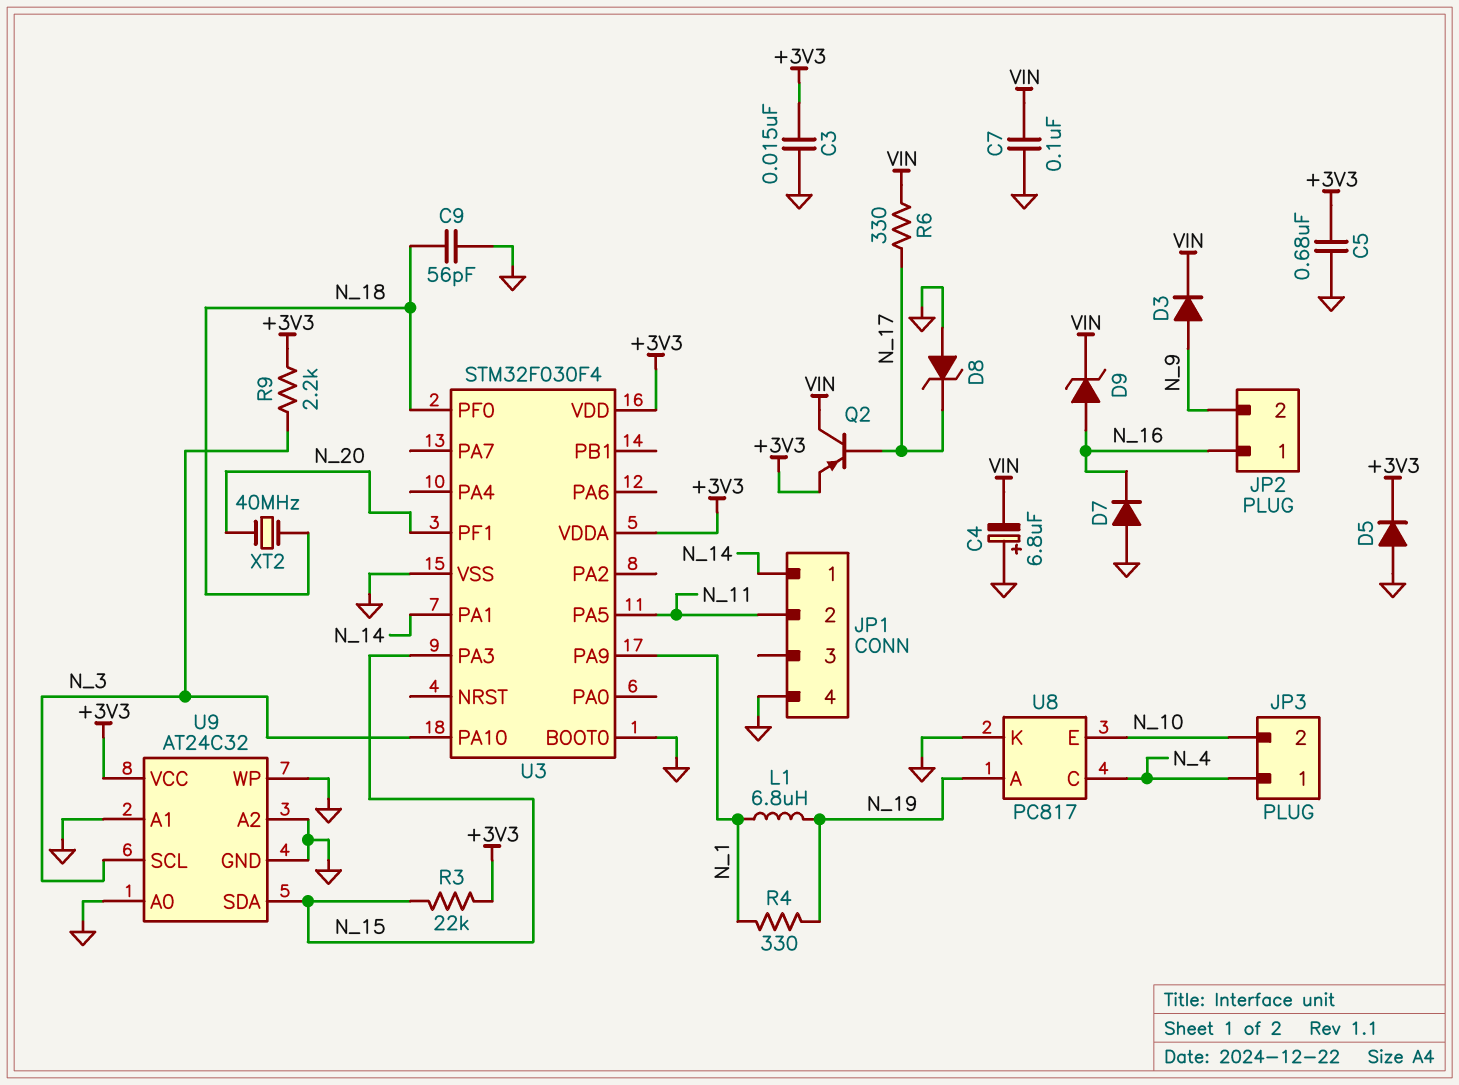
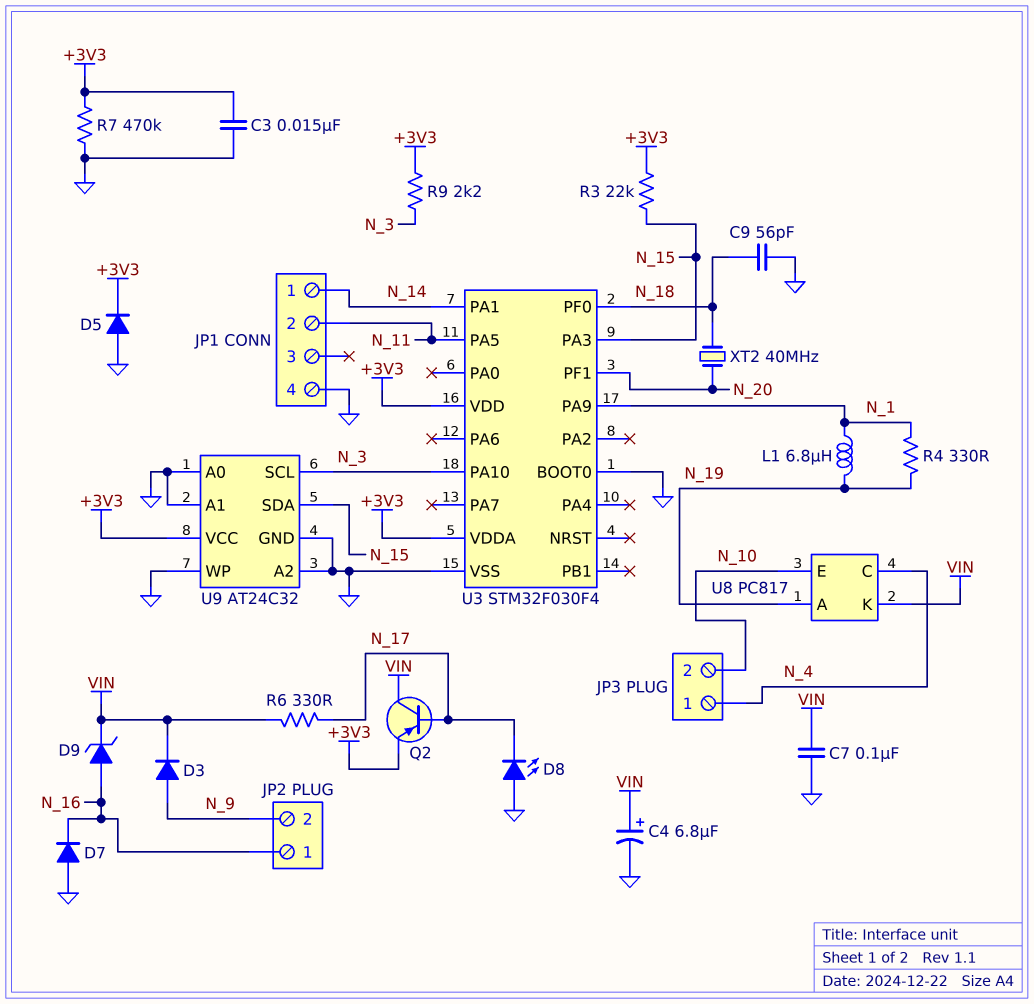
C4: 6.8uF (plus GND, minus VIN) -> 6.8uF (plus VIN, minus GND)
C5: 680nF (+3V3, GND) -> none
D8: zener (A GND, K N_17) -> LED (A GND, K N_17)
R7: none -> 470k (+3V3, GND)
U8 pin K: GND -> VIN

